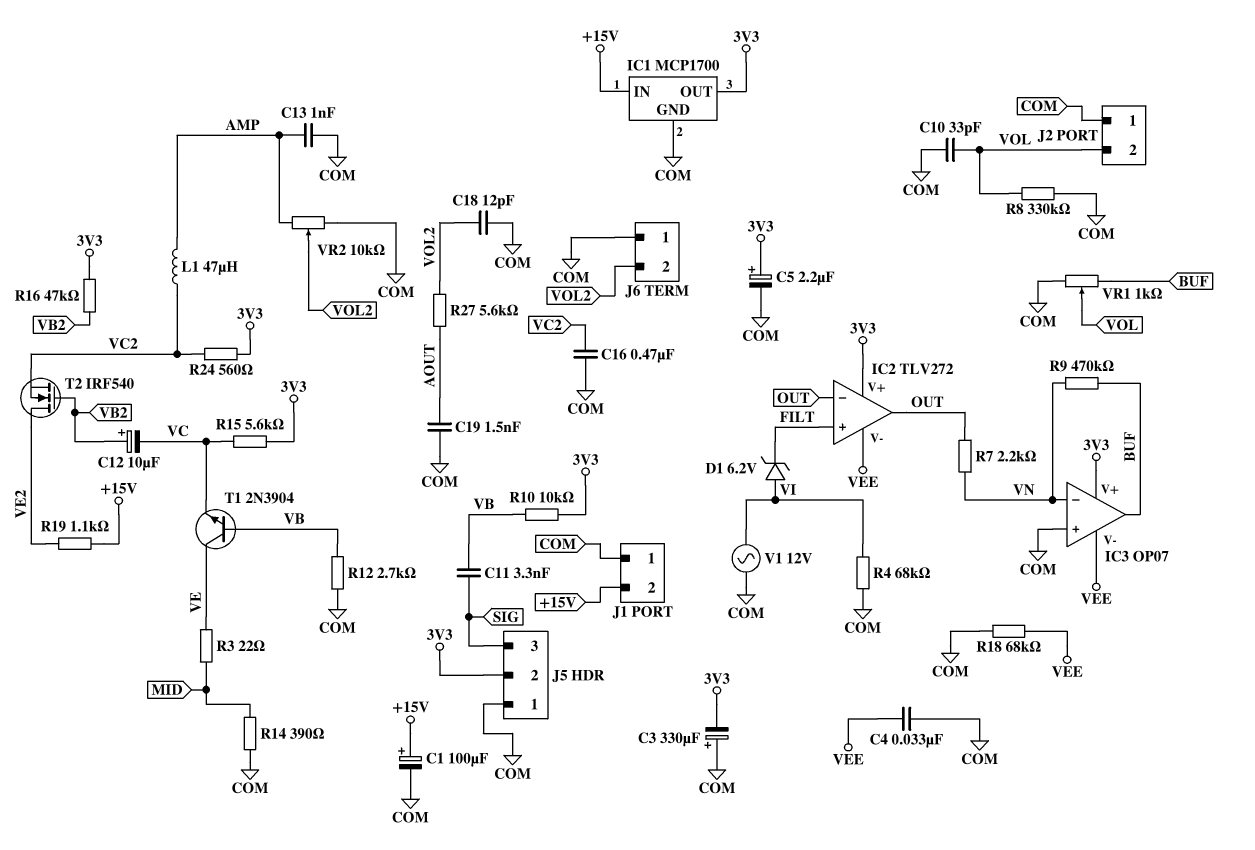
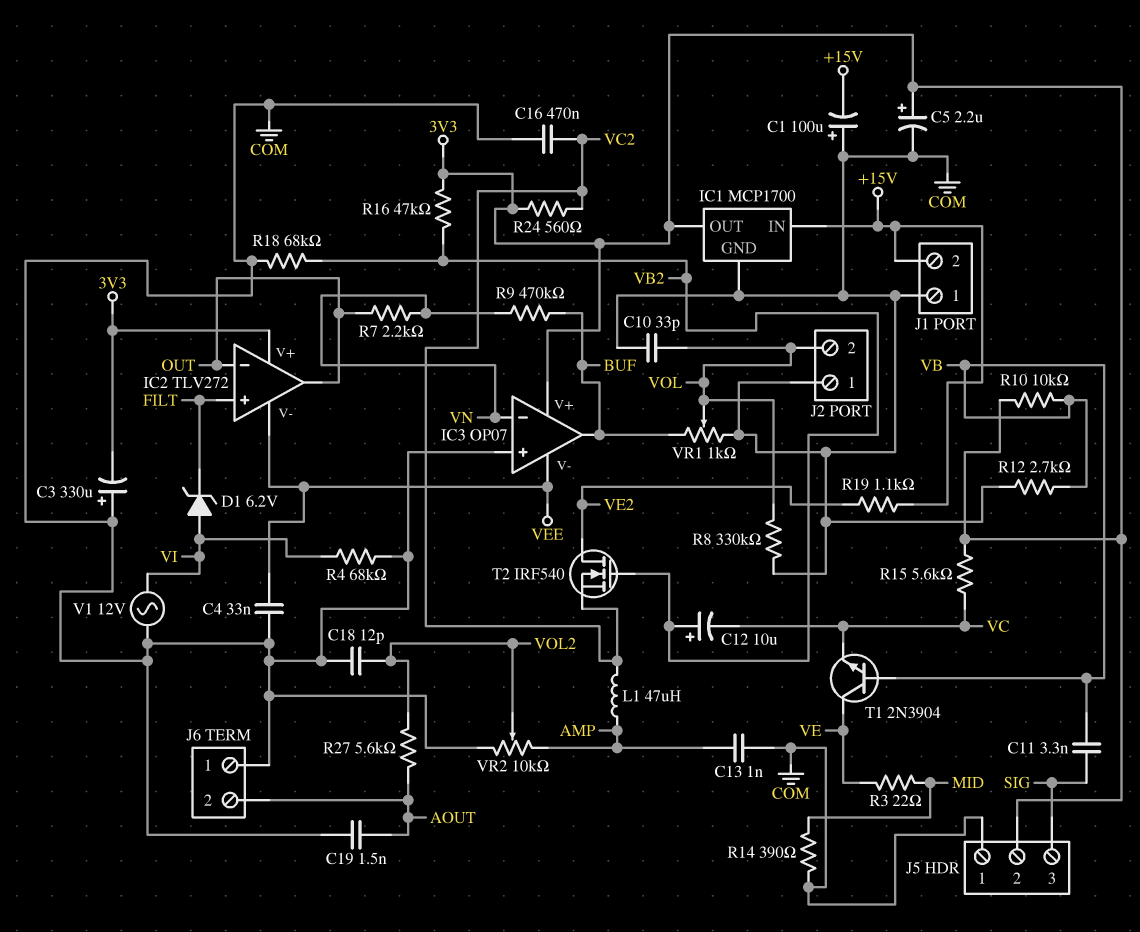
C1: 100uF (plus +15V, minus COM) -> 100uF (plus COM, minus +15V)
J6 pin 2: VOL2 -> AOUT
R18: 68k (COM, VEE) -> 68k (COM, VB2)

